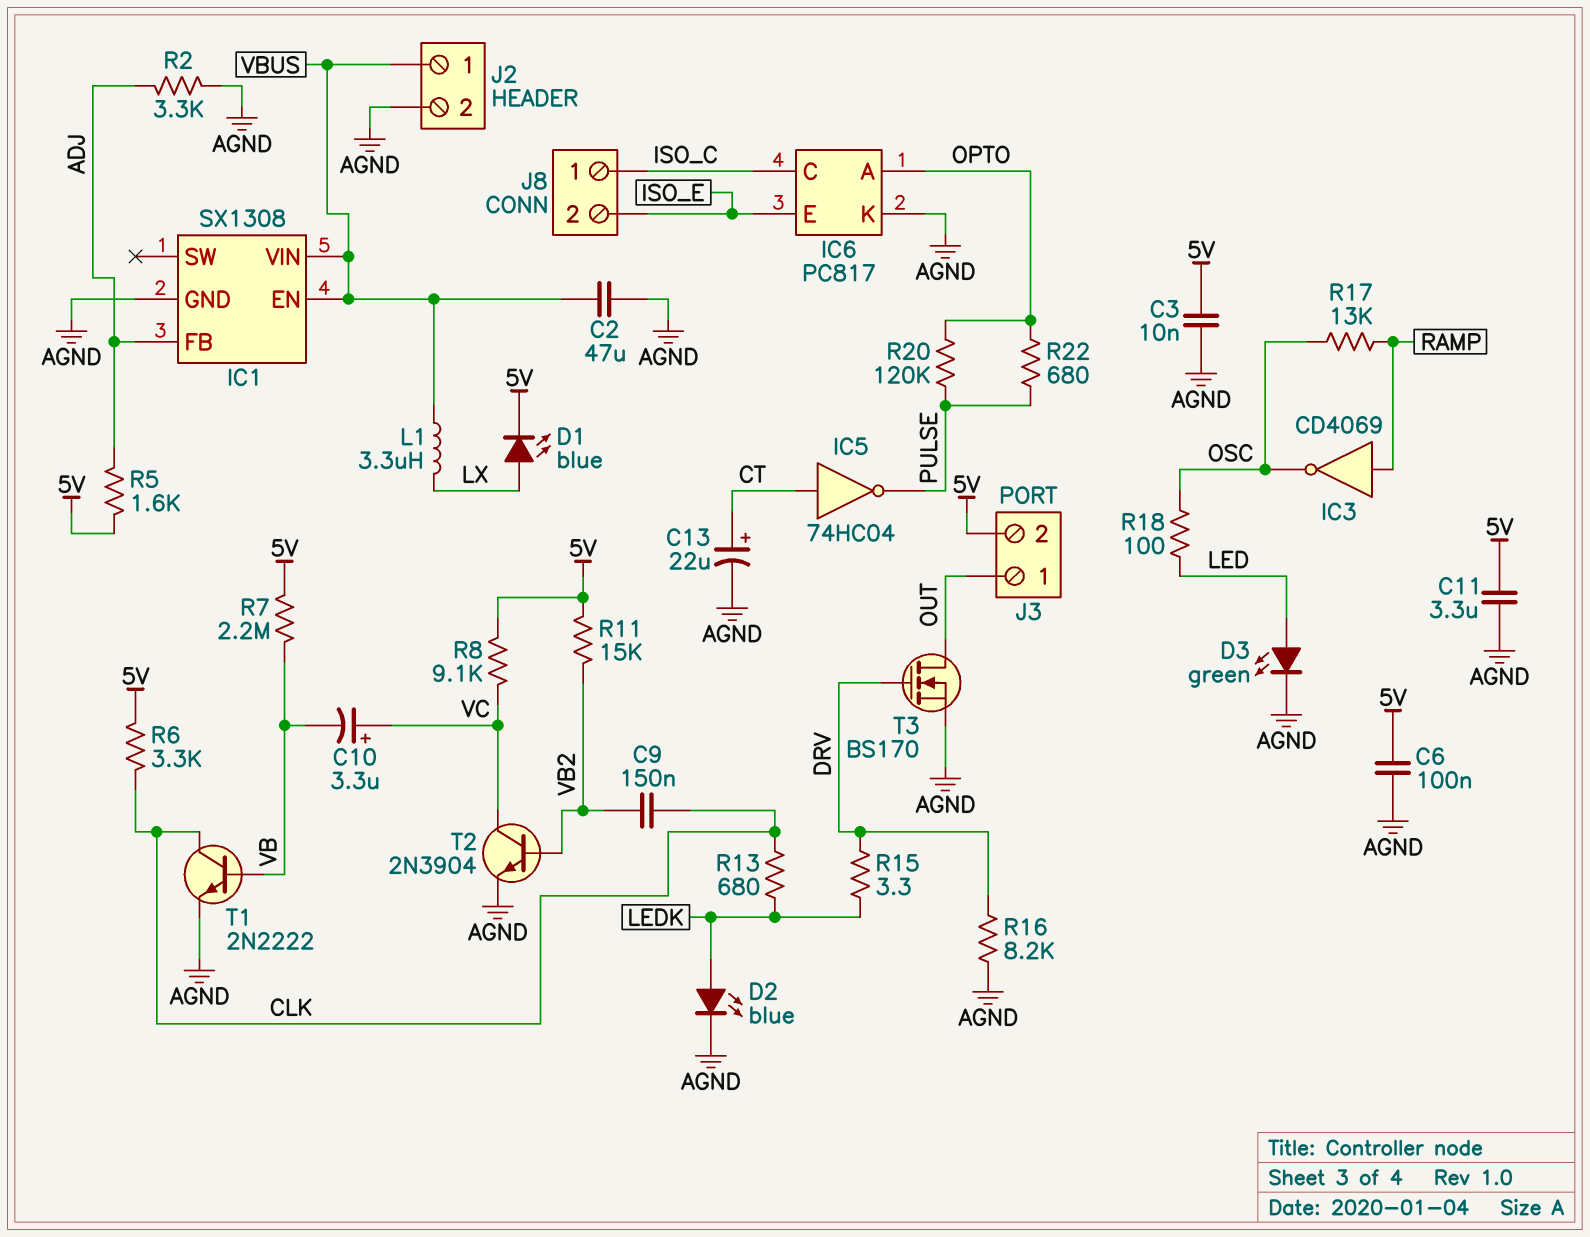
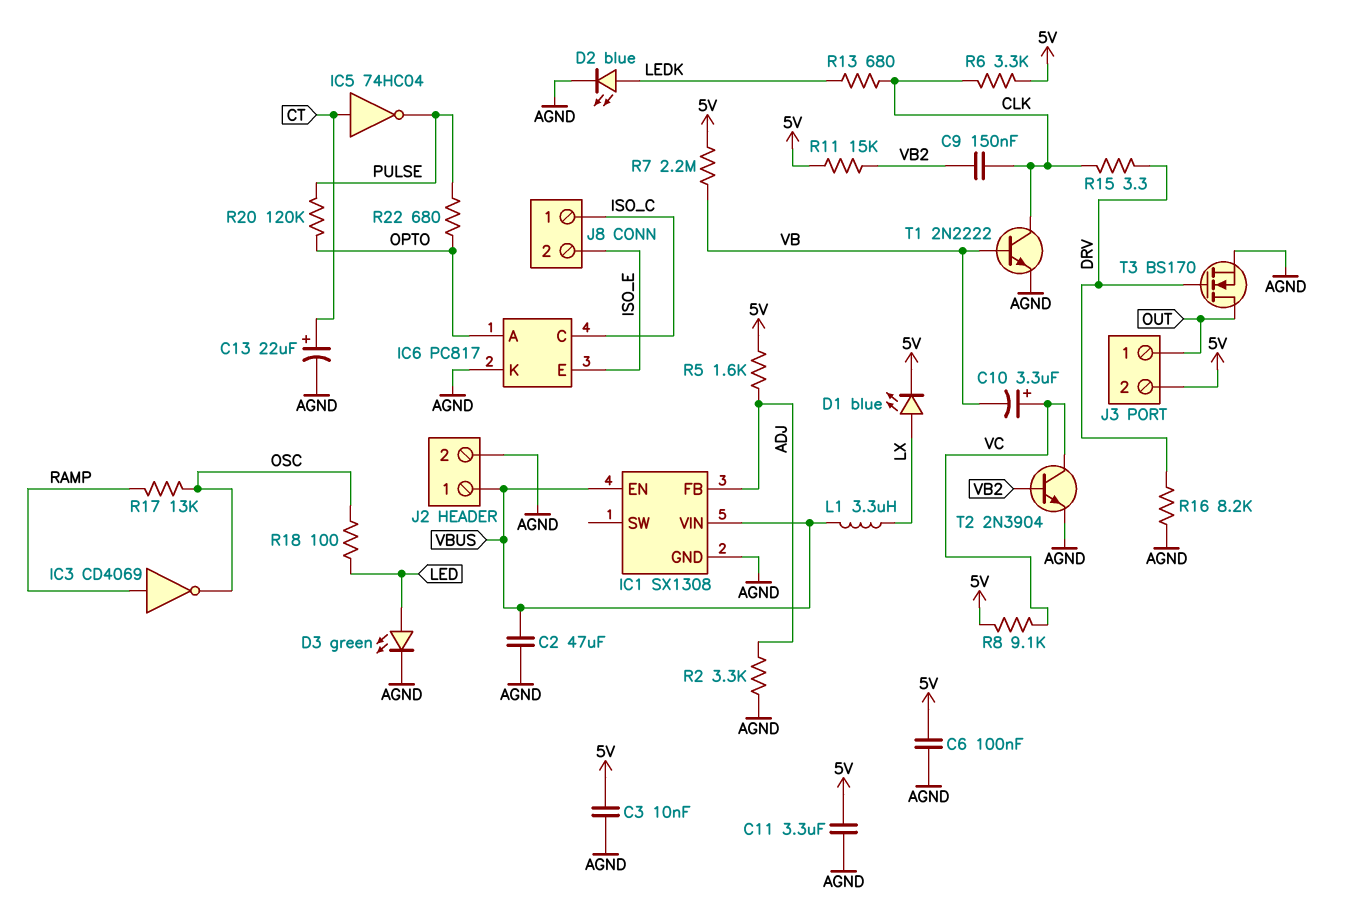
R15: 3.3 (DRV, LEDK) -> 3.3 (CLK, DRV)

